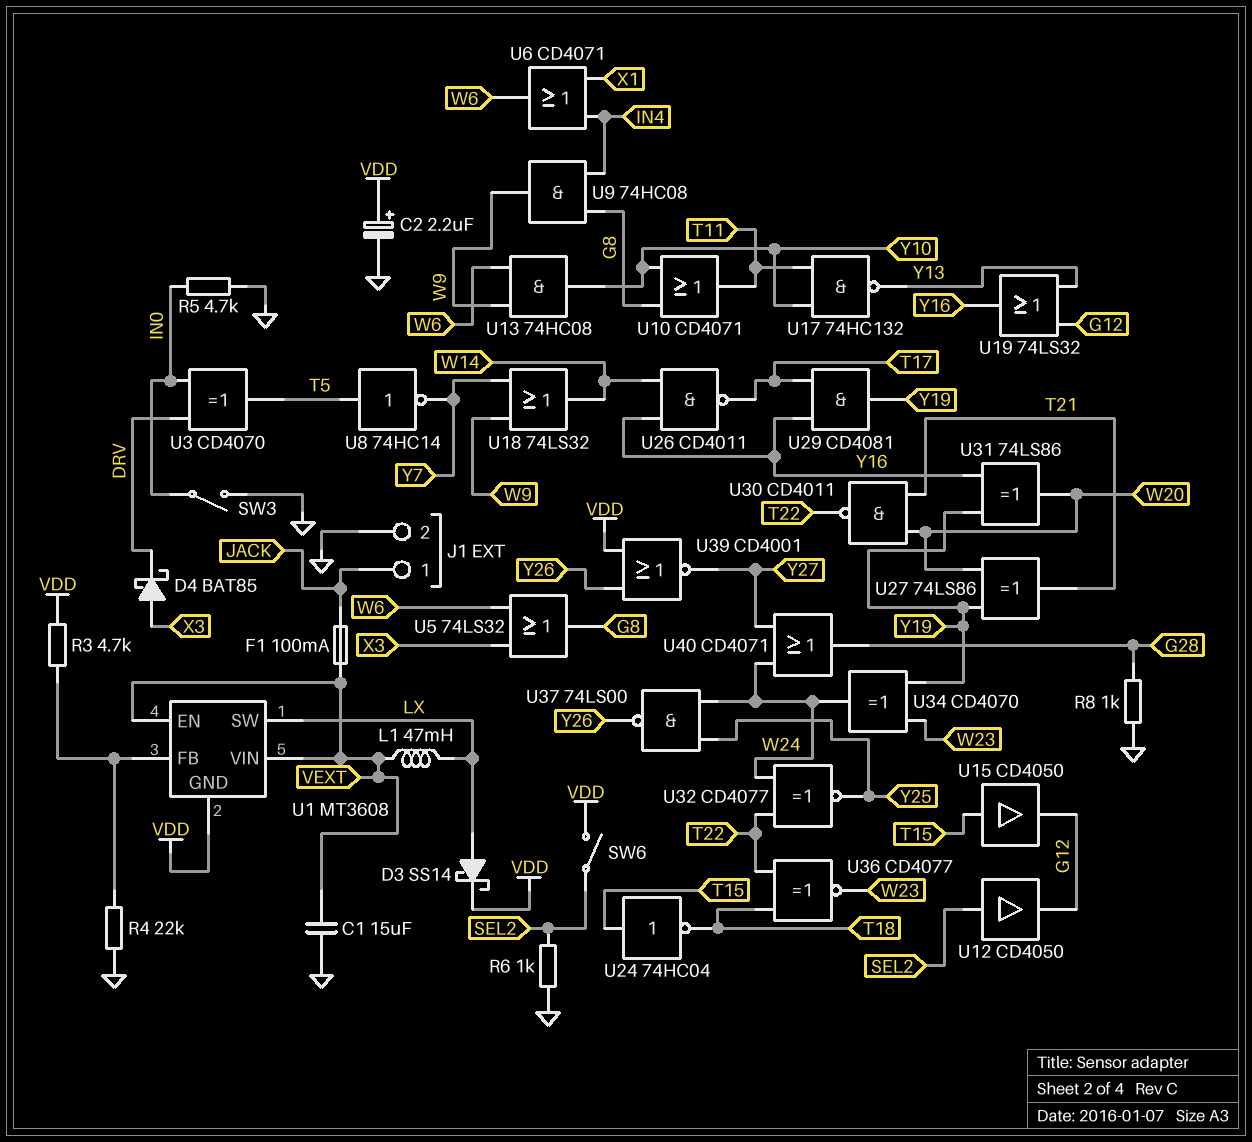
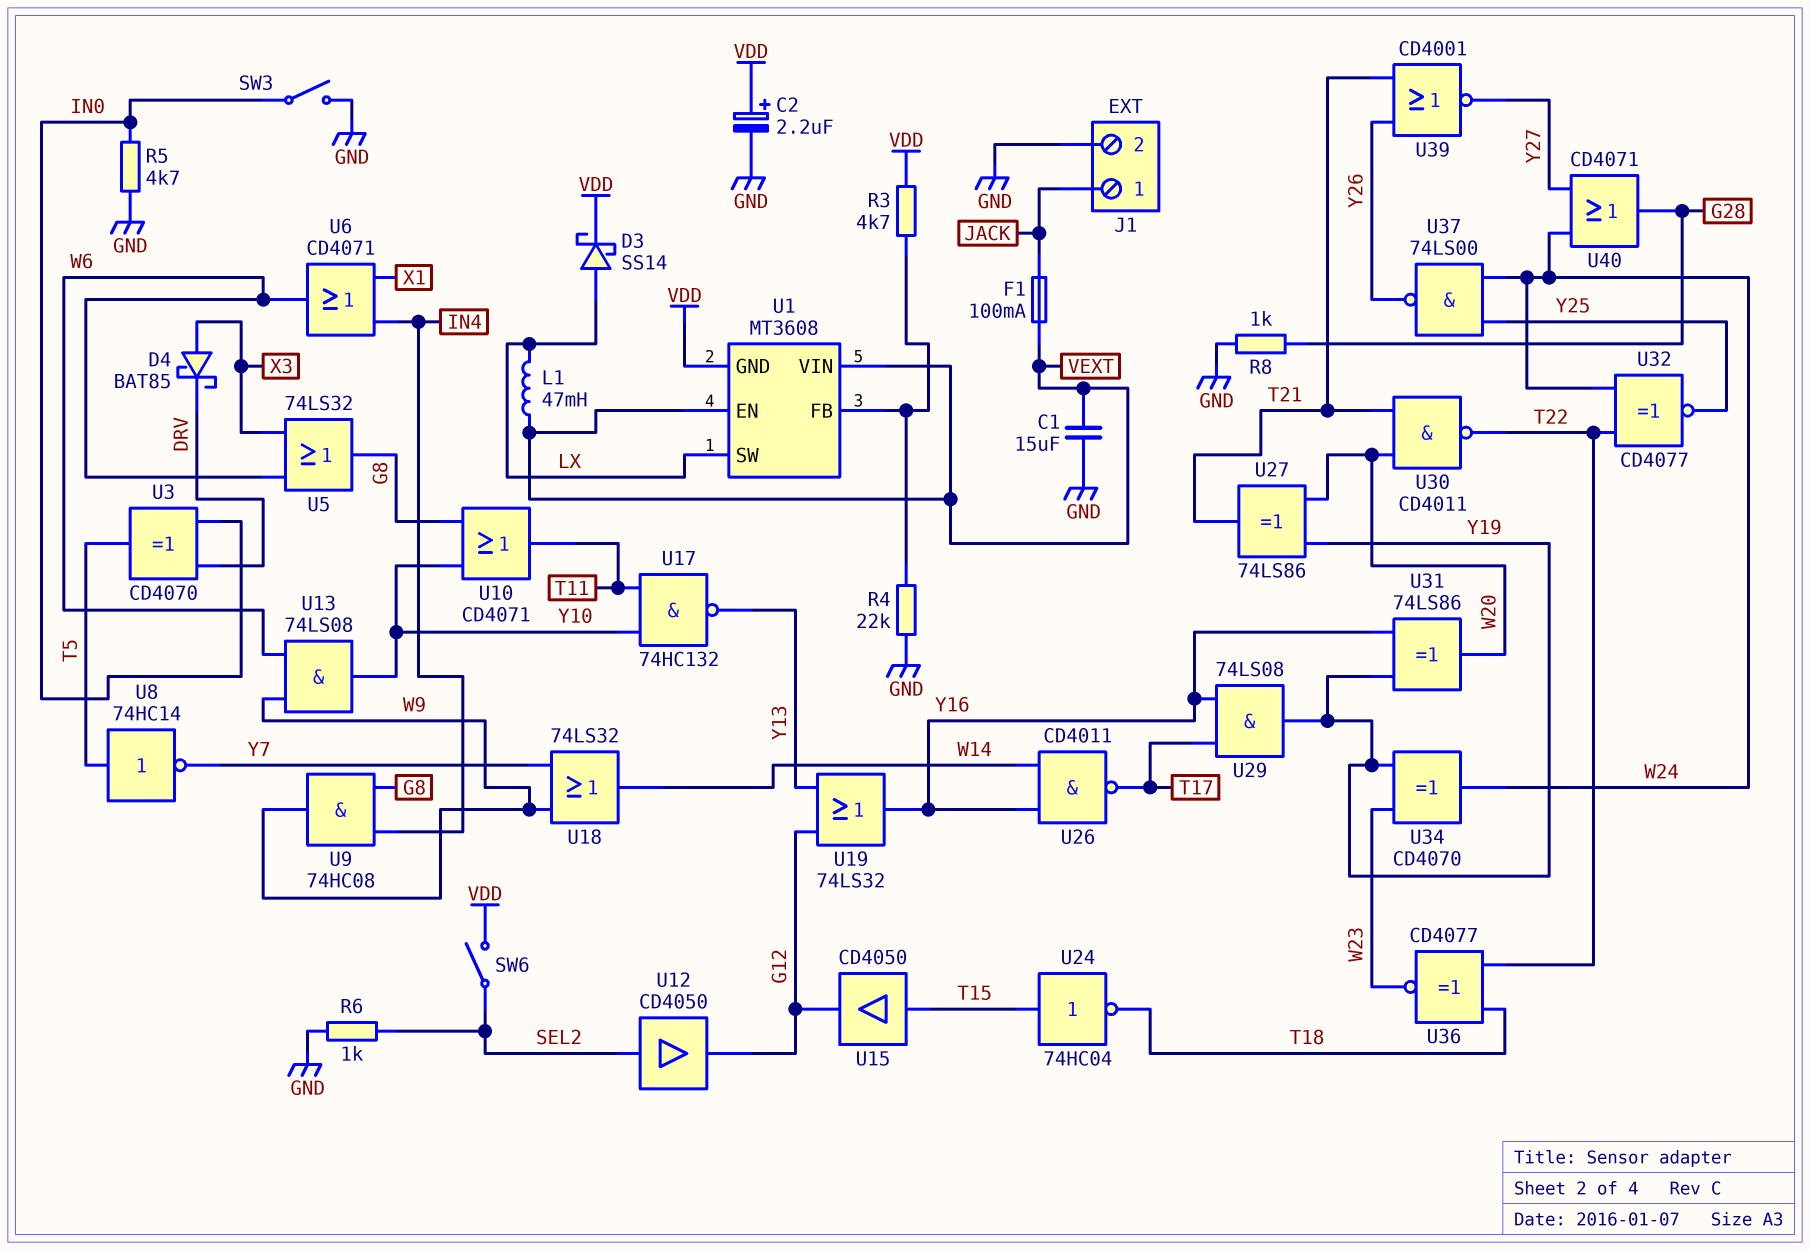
U13: AND 74HC08 (in W6, in W9, out Y10) -> AND 74LS08 (in W6, in W9, out Y10)
U29: AND CD4081 (in T17, in Y16, out Y19) -> AND 74LS08 (in T17, in Y16, out Y19)
U39: NOR CD4001 (in VDD, in Y26, out Y27) -> NOR CD4001 (in T21, in Y26, out Y27)

